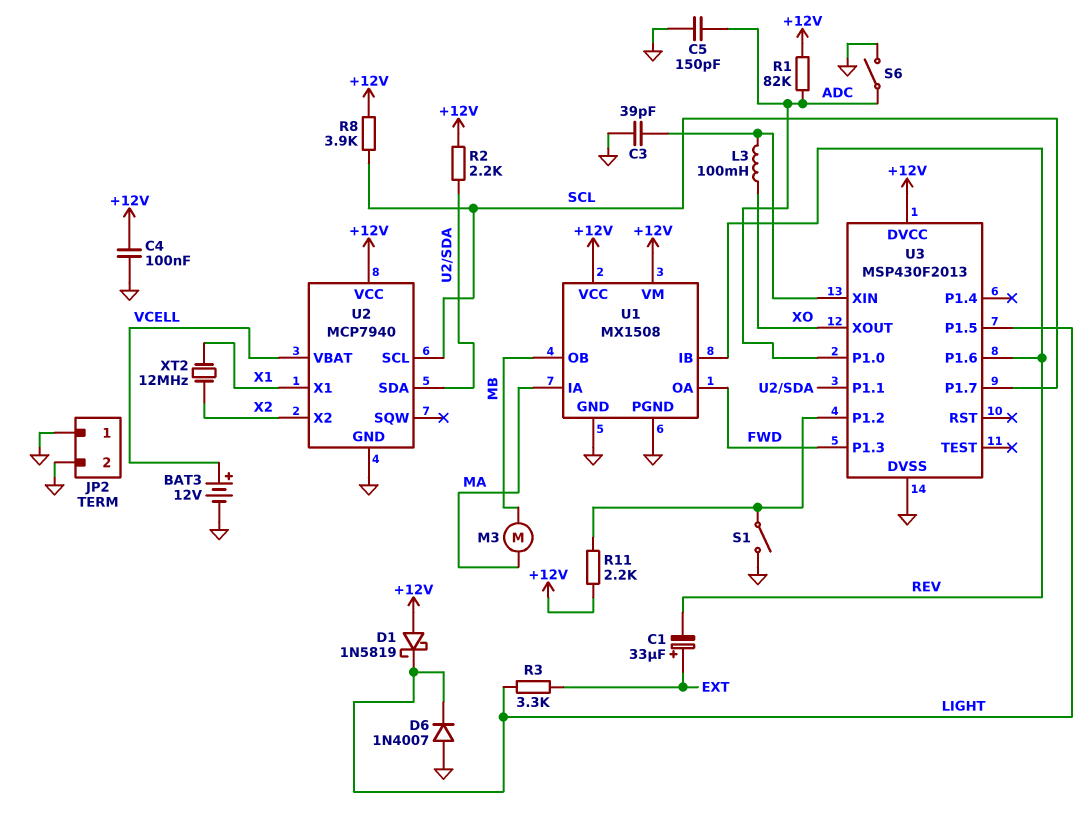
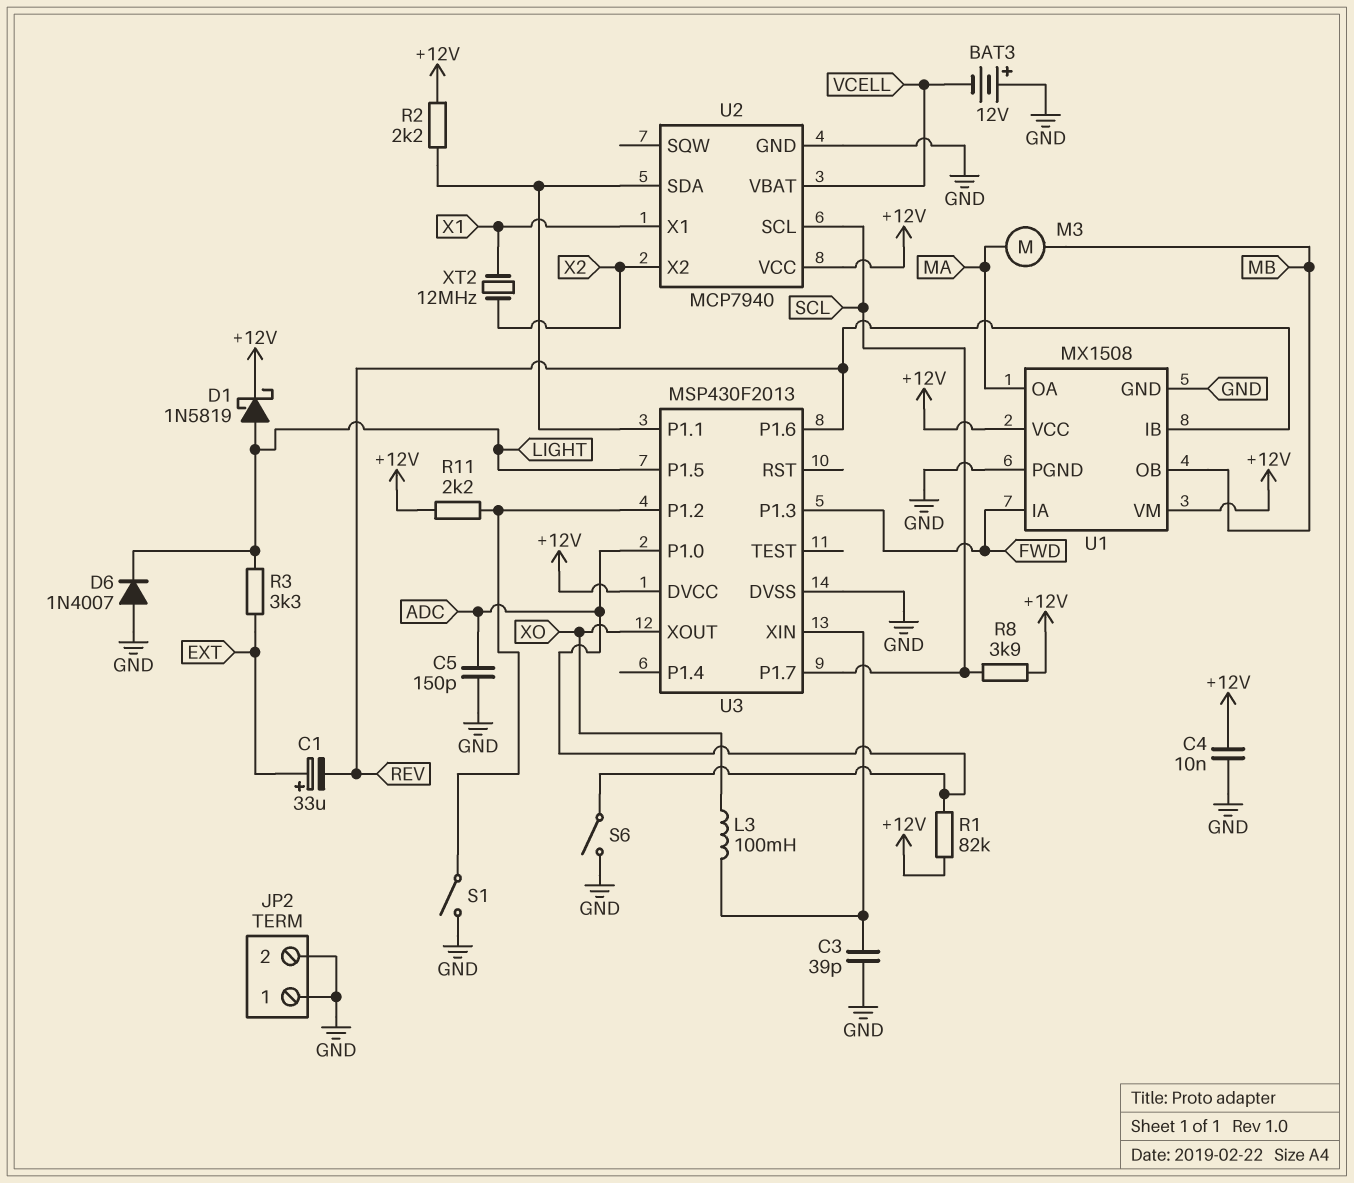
BAT3: 12V (plus VCELL, minus GND) -> 12V (plus GND, minus VCELL)
C4: 100nF (+12V, GND) -> 10nF (+12V, GND)
D1: schottky 1N5819 (A +12V, K LIGHT) -> schottky 1N5819 (A LIGHT, K +12V)
U1 pin IA: MA -> FWD
U1 pin OA: FWD -> MA

